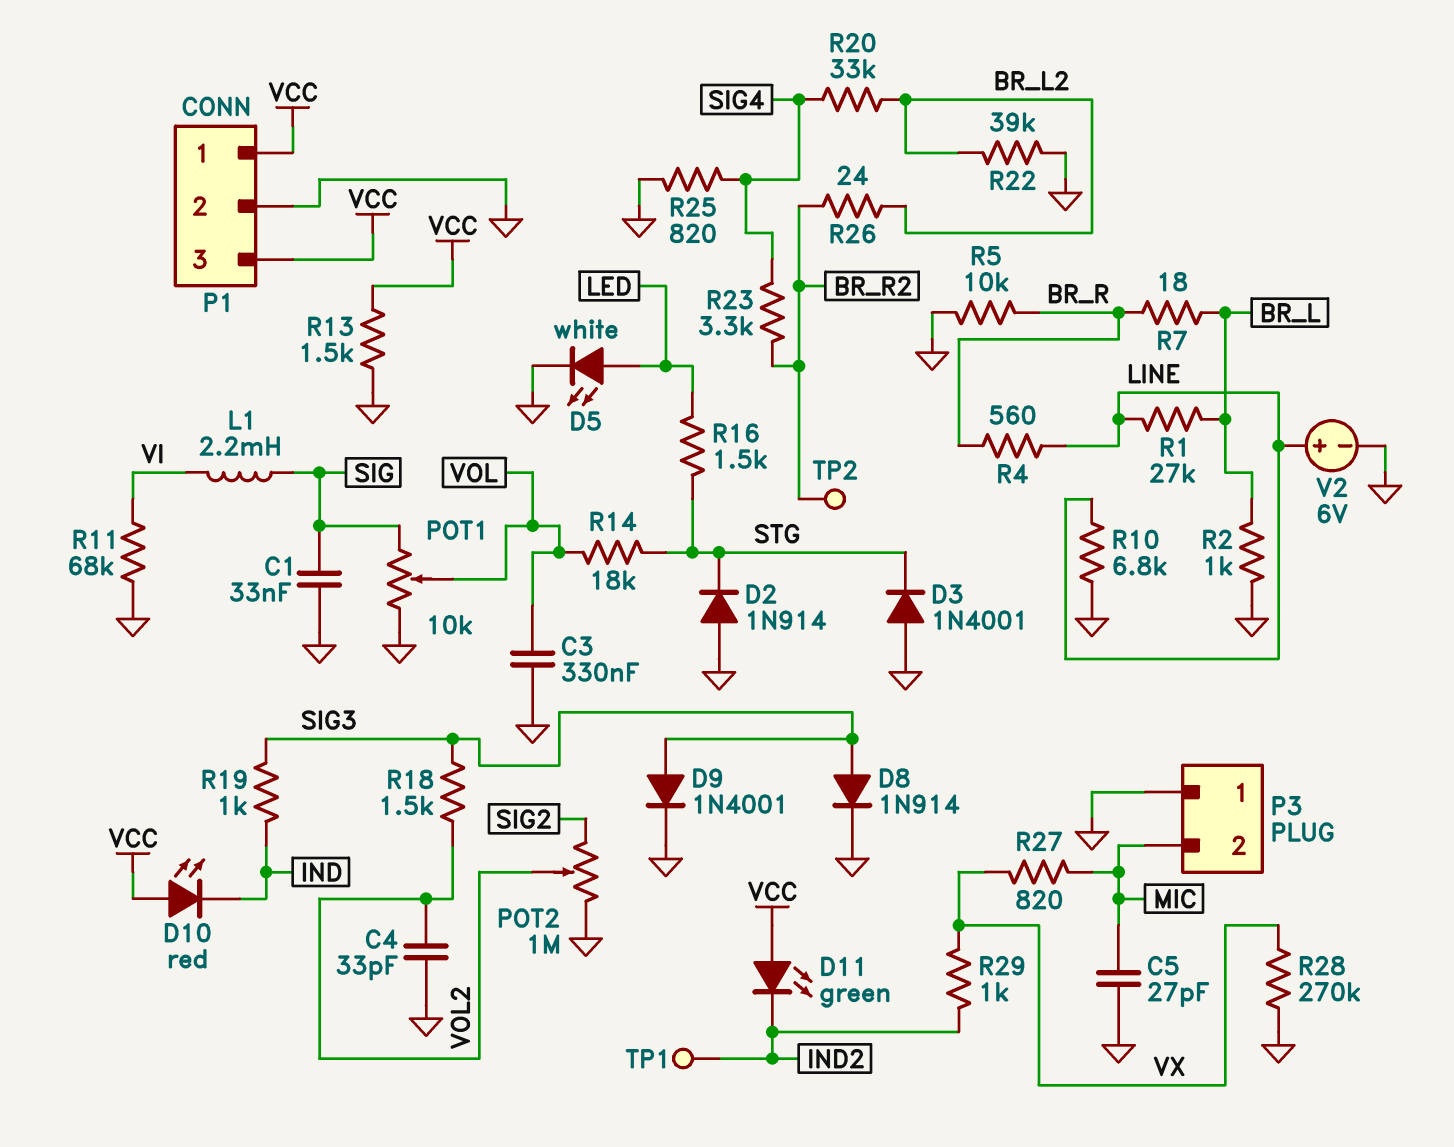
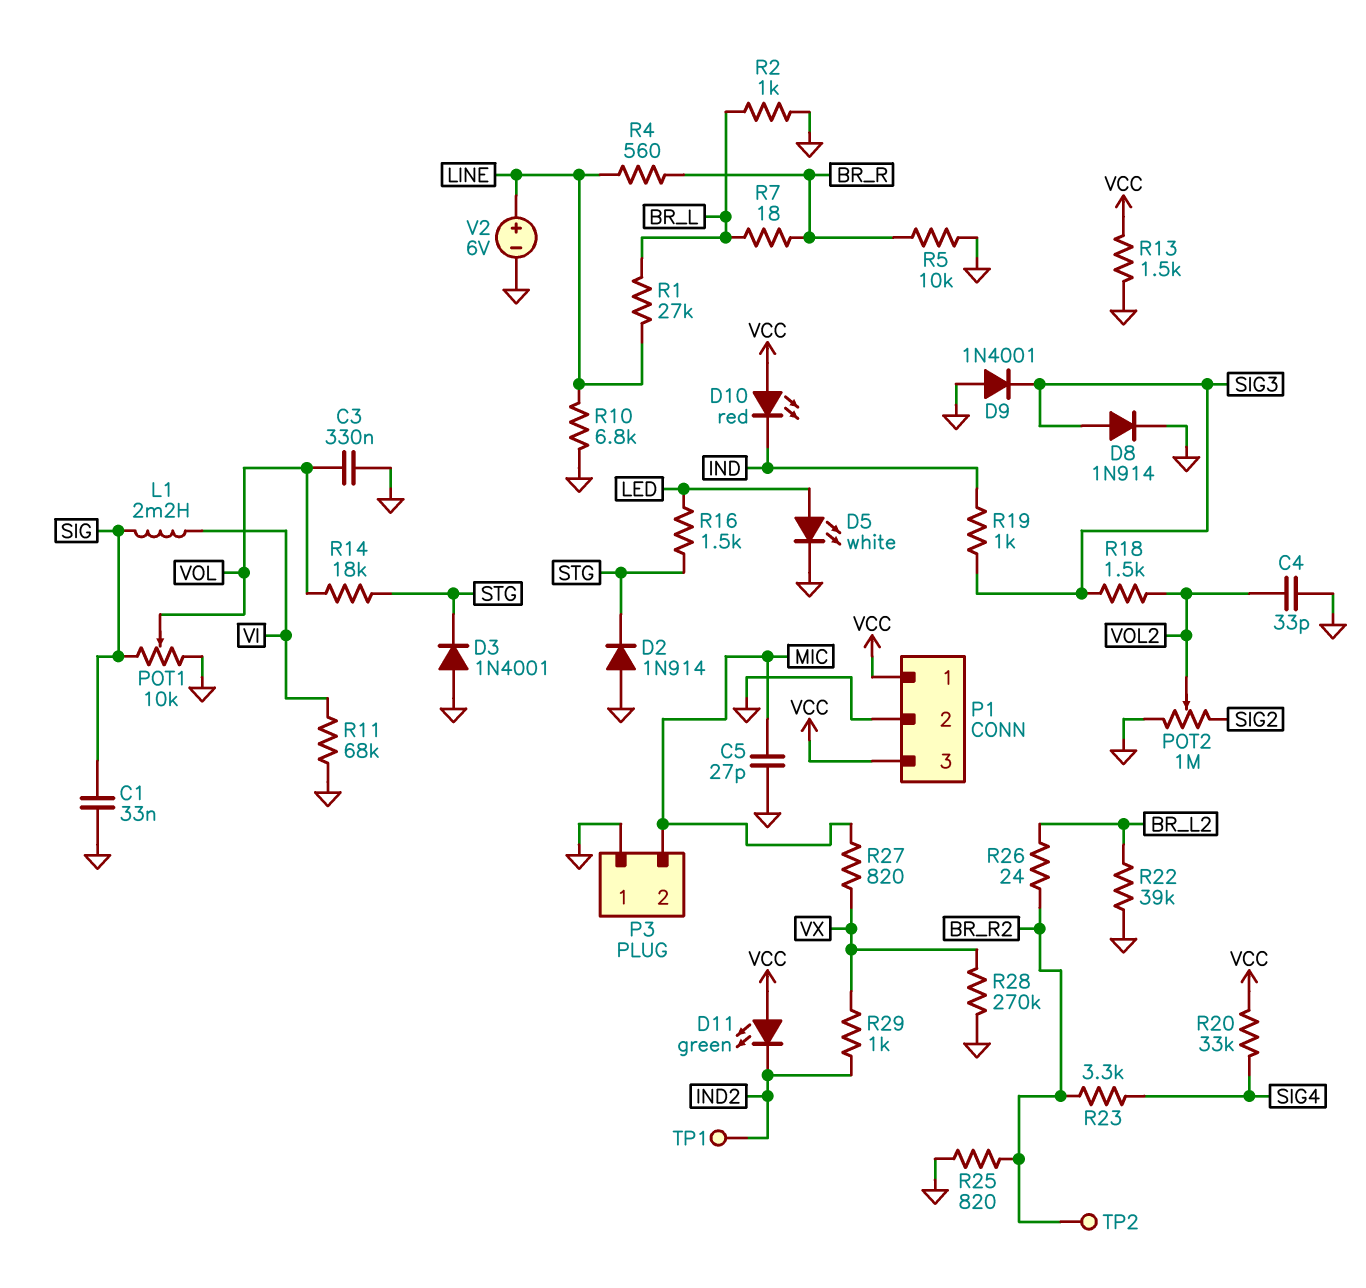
D9: diode 1N4001 (A SIG3, K GND) -> diode 1N4001 (A GND, K SIG3)
R20: 33k (BR_L2, SIG4) -> 33k (SIG4, VCC)
R25: 820 (GND, SIG4) -> 820 (BR_R2, GND)

